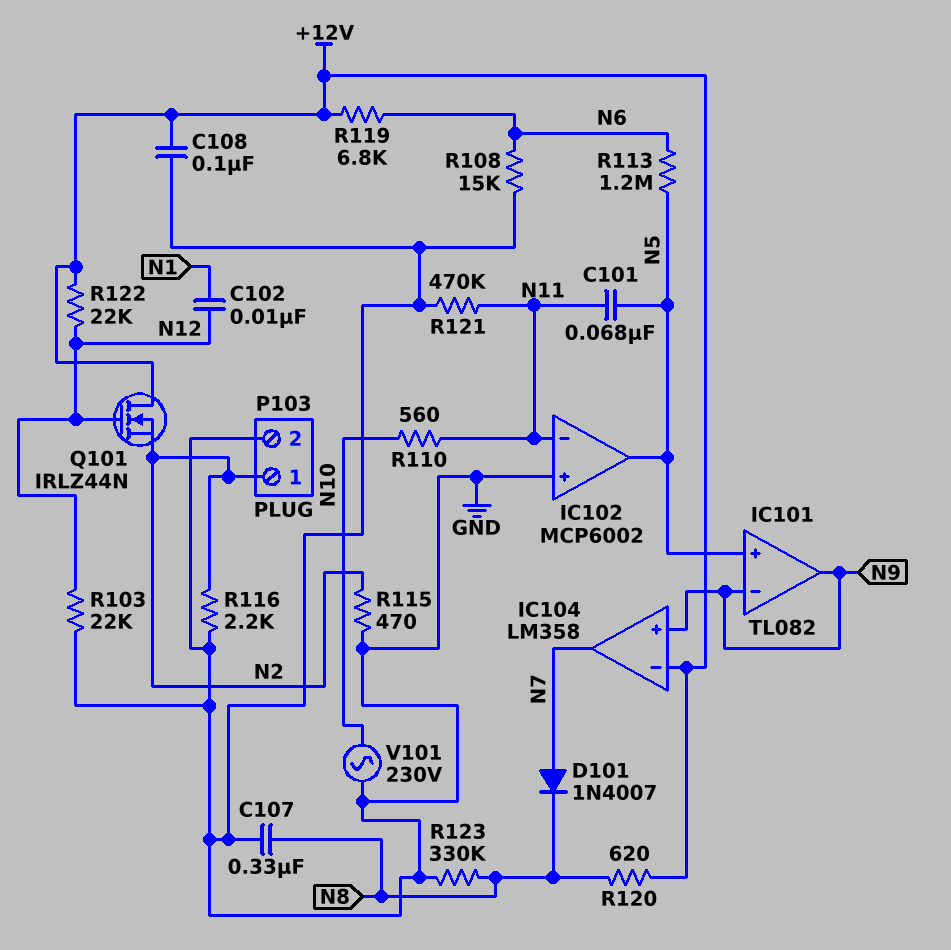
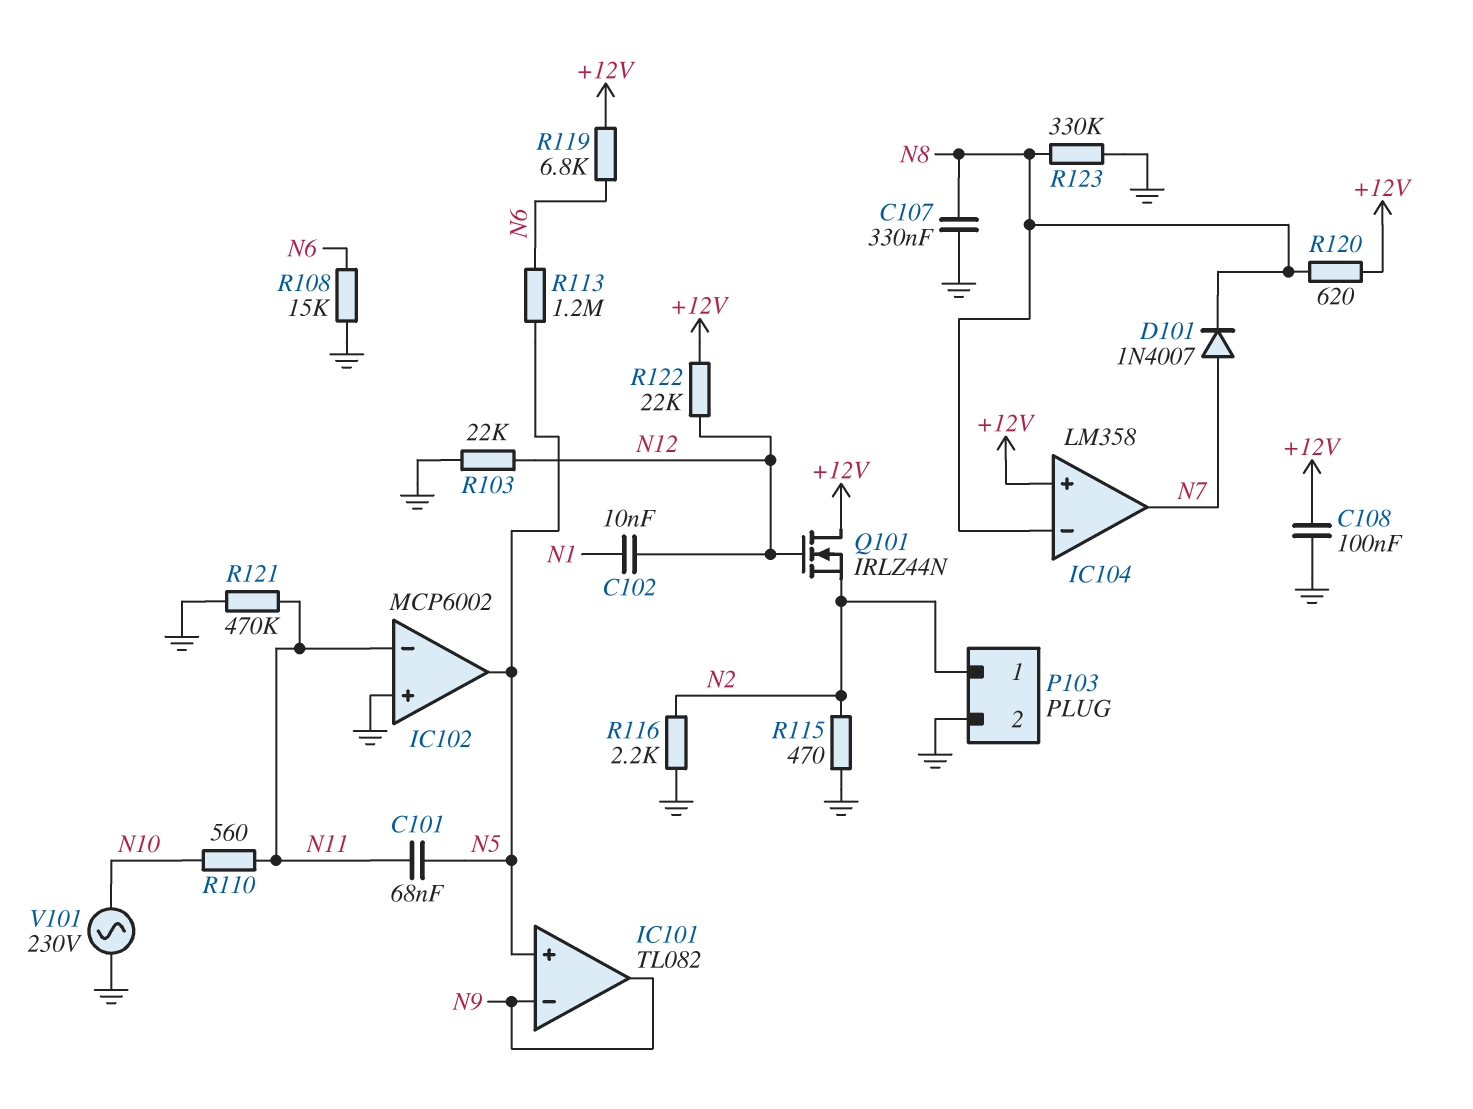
IC104 pin in+: N9 -> +12V
IC104 pin in-: +12V -> N8

